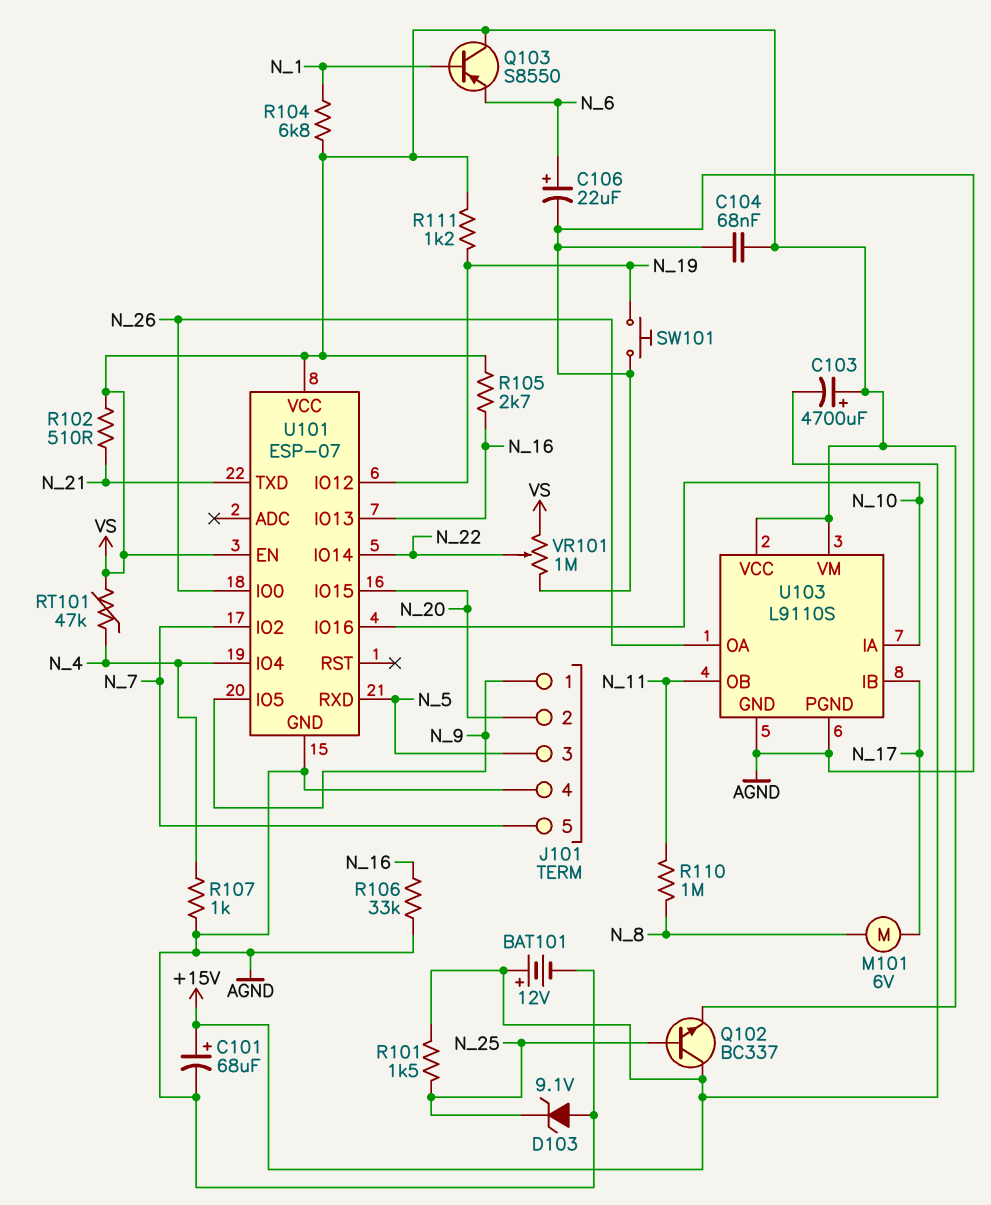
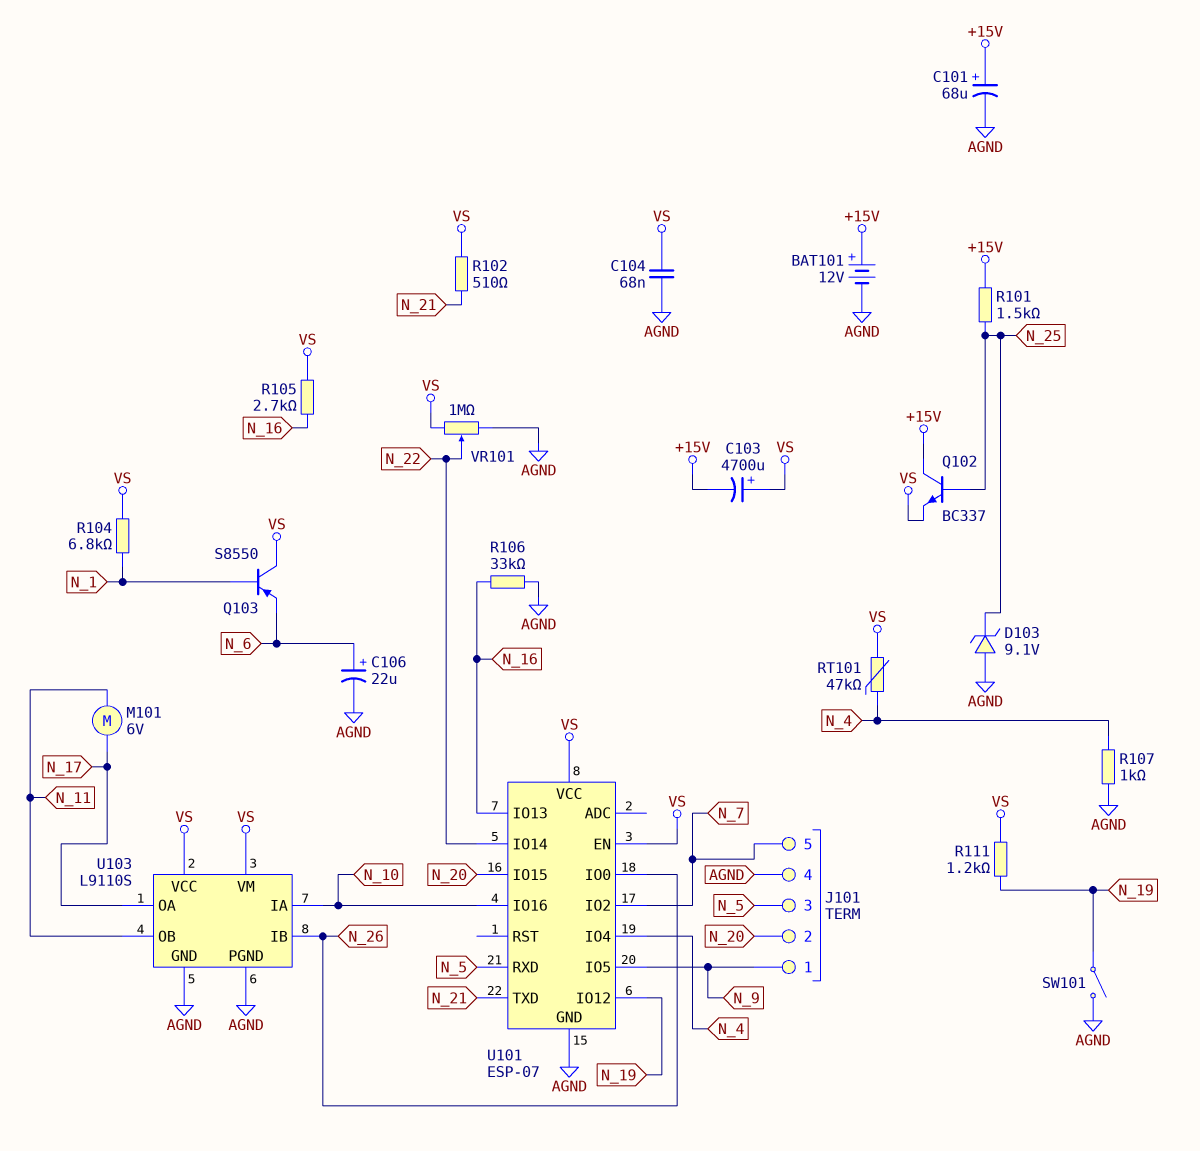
M101: motor 6V (N_8, N_17) -> motor 6V (N_11, N_17)
R110: 1M (N_8, N_11) -> none
SW101: button (AGND, N_19) -> switch (AGND, N_19)
U103 pin IB: N_17 -> N_26
U103 pin OA: N_26 -> N_17

